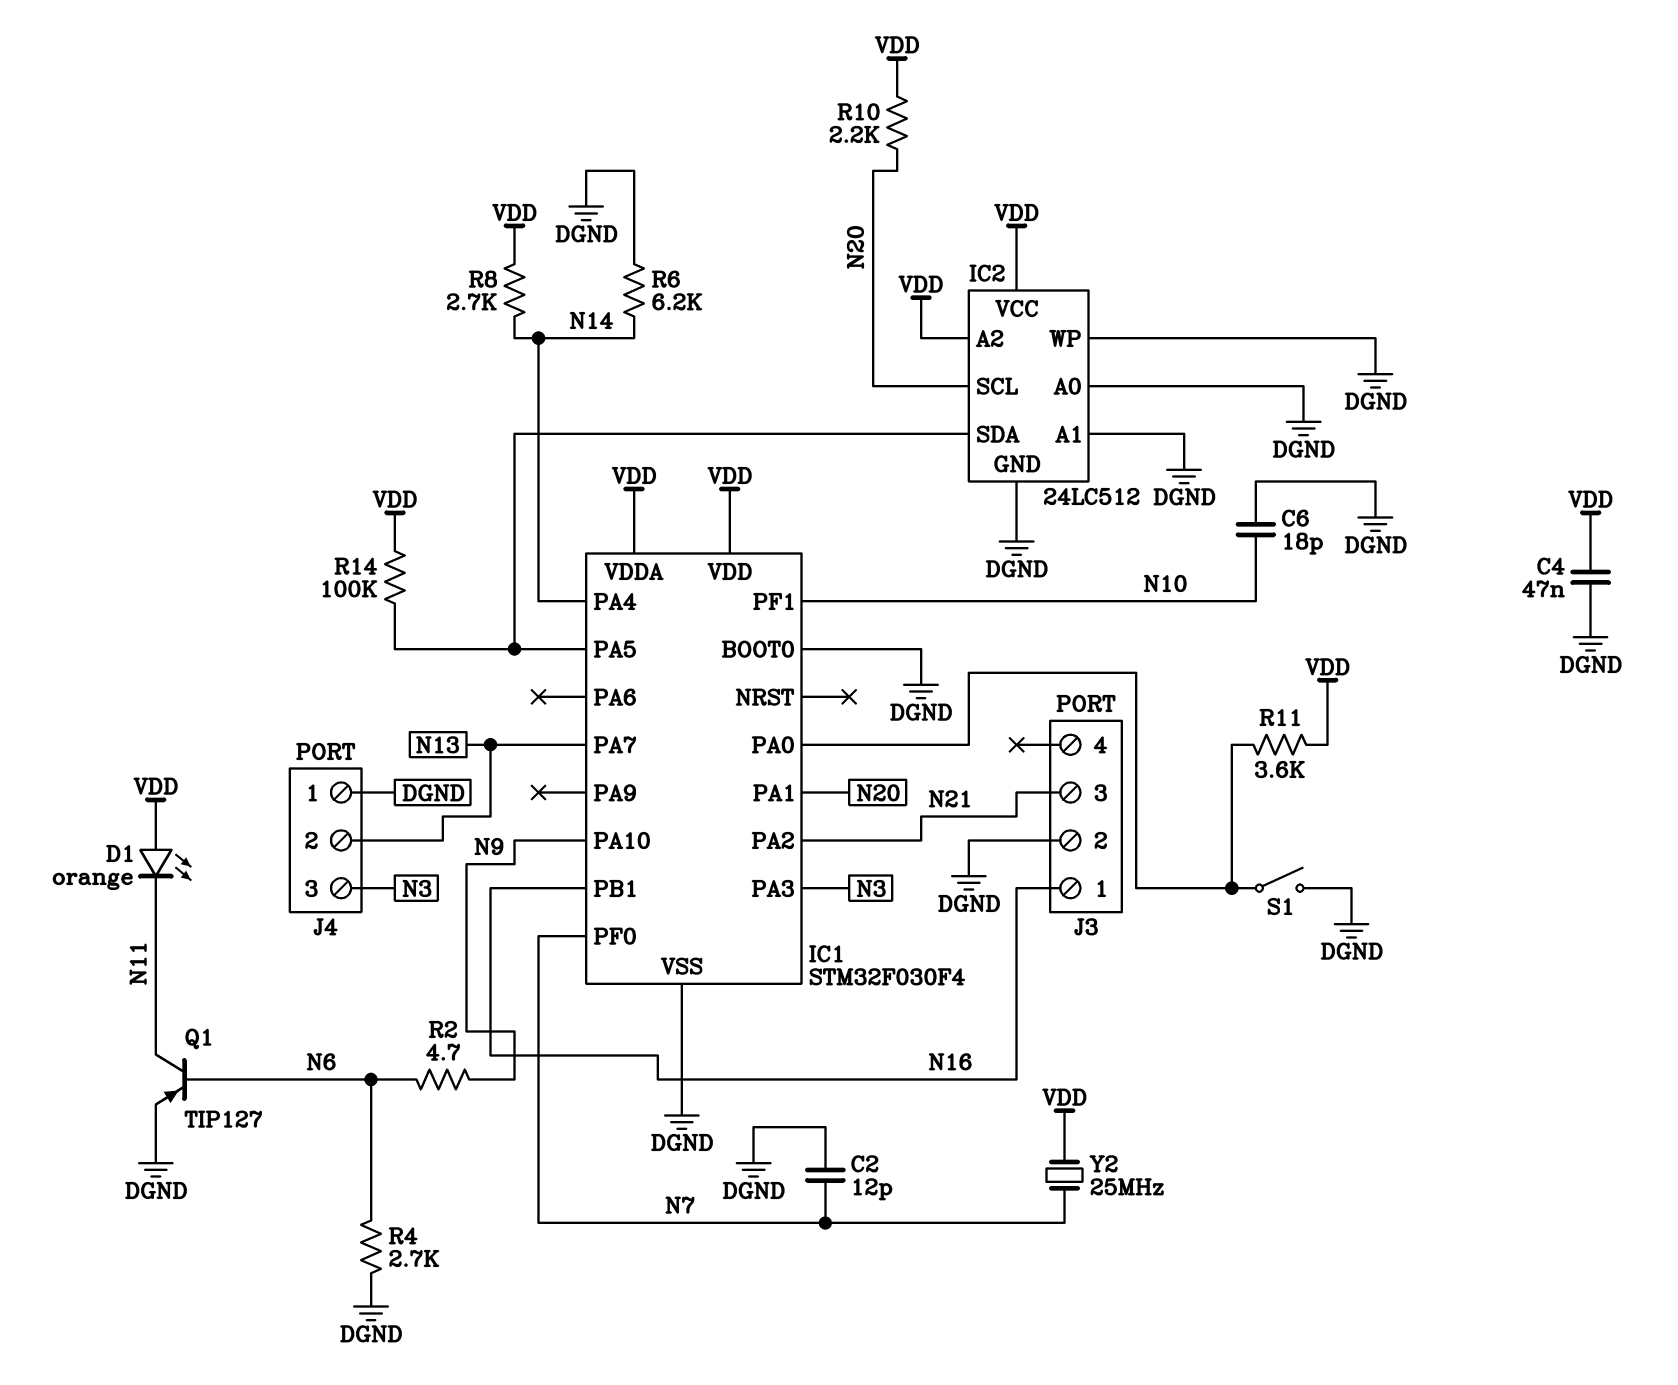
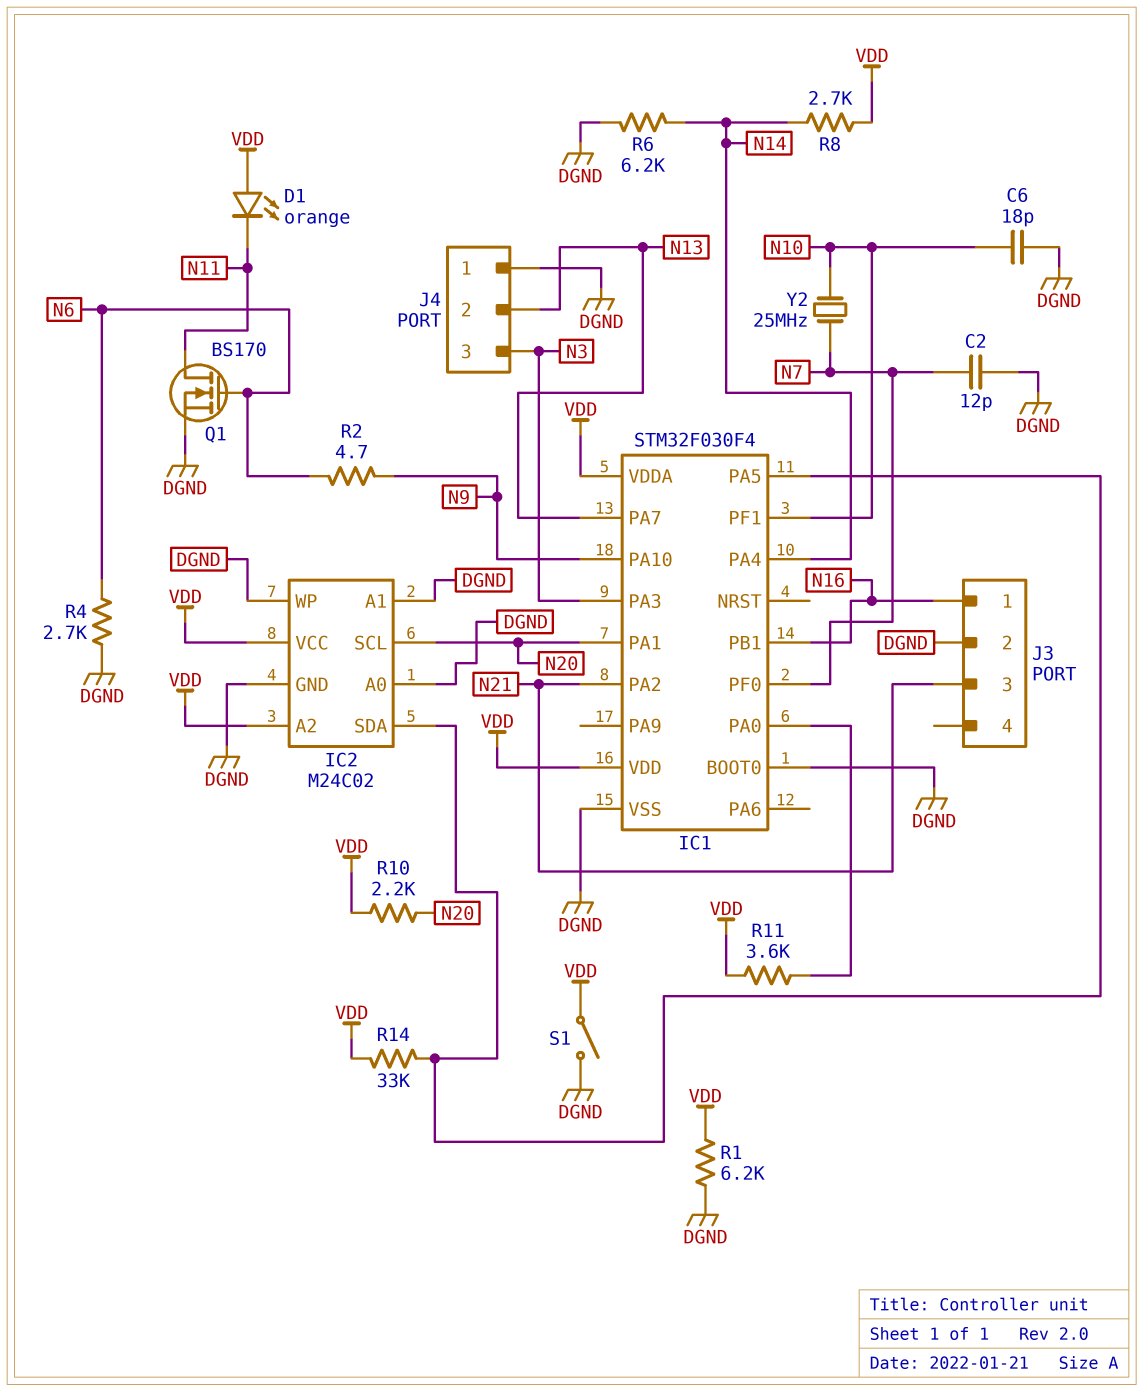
C4: 47nF (DGND, VDD) -> none
IC2: 24LC512 -> M24C02
Q1: PNP TIP127 (B N6, C N11, E DGND) -> NMOS BS170 (G N6, D N11, S DGND)
R1: none -> 6.2k (DGND, VDD)
R14: 100k (IC1/PA5, VDD) -> 33k (IC1/PA5, VDD)
S1: switch (DGND, IC1/PA0) -> switch (DGND, VDD)
Y2: 25MHz (N7, VDD) -> 25MHz (N7, N10)

